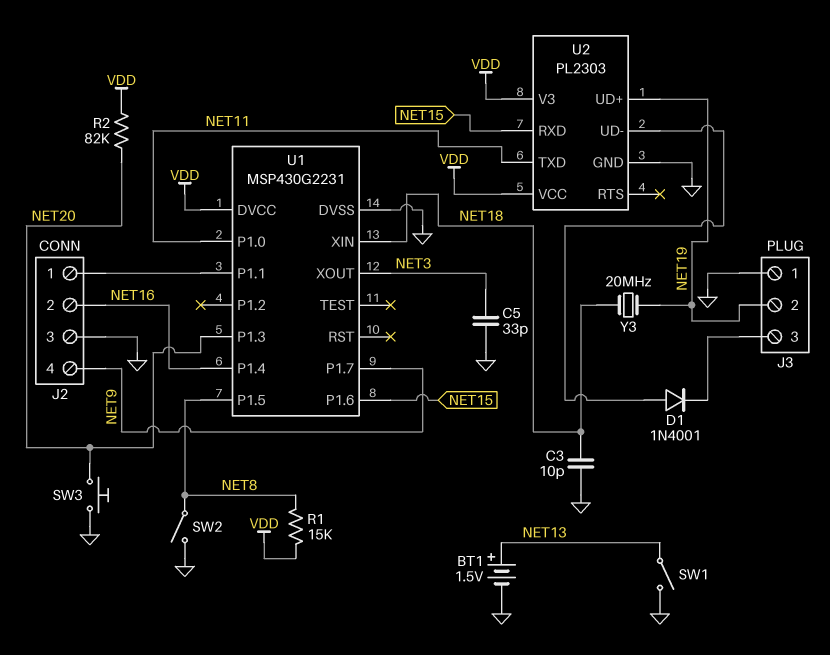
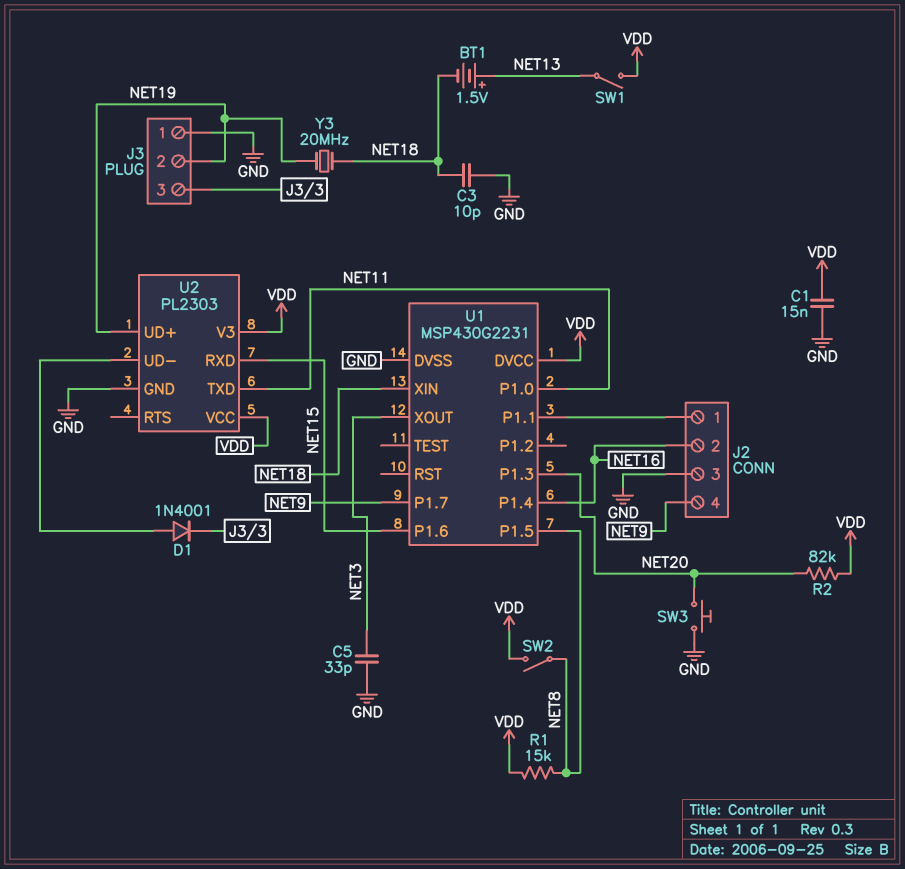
BT1: 1.5V (plus NET13, minus GND) -> 1.5V (plus NET13, minus NET18)
C1: none -> 15nF (GND, VDD)
SW1: switch (GND, NET13) -> switch (NET13, VDD)
SW2: switch (GND, NET8) -> switch (NET8, VDD)

